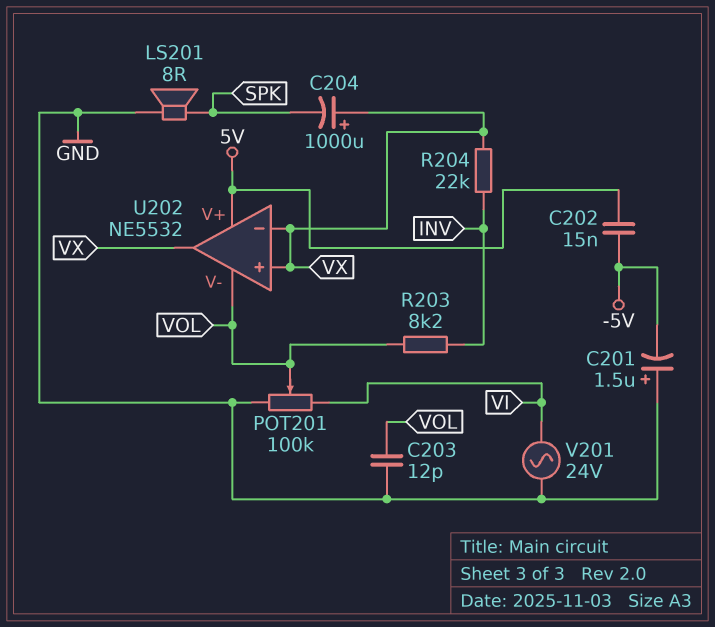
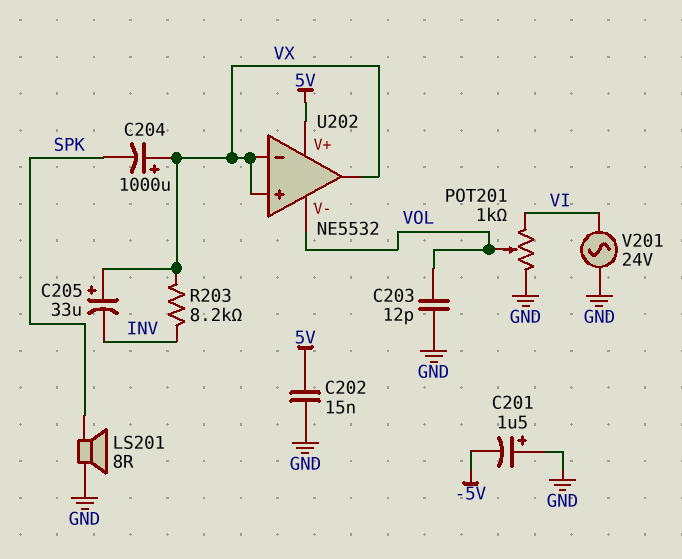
C202: 15nF (-5V, 5V) -> 15nF (5V, GND)
C205: none -> 33uF (plus VX, minus INV)
POT201: 100k (GND, VI, wiper VOL) -> 1k (GND, VI, wiper VOL)
R203: 8.2k (INV, VOL) -> 8.2k (INV, VX)
R204: 22k (INV, VX) -> none

